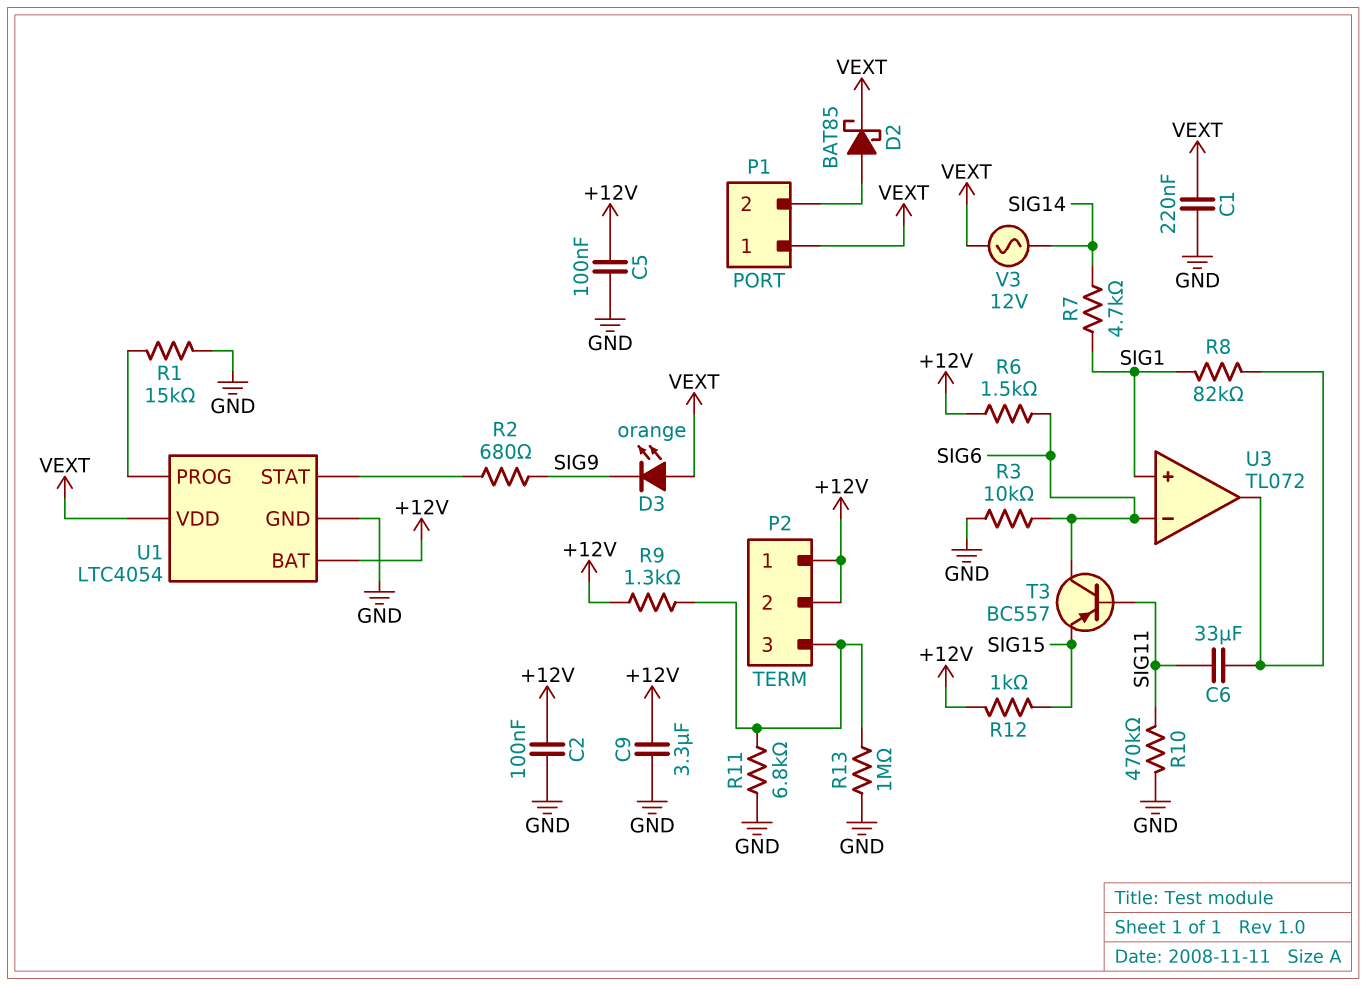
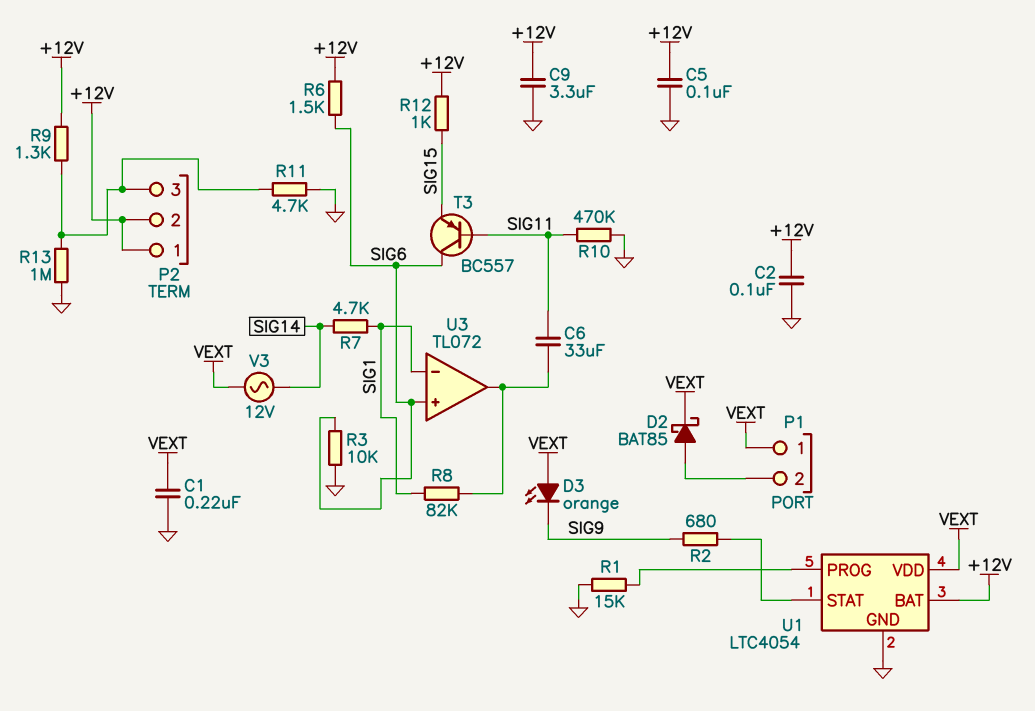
R11: 6.8k (GND, P2/3) -> 4.7k (GND, P2/3)
U3 pin in+: SIG1 -> SIG6
U3 pin in-: SIG6 -> SIG1

